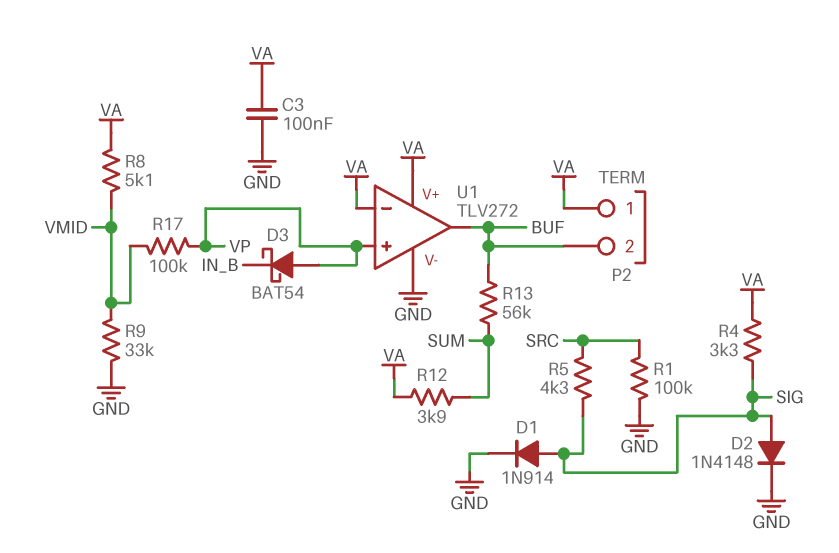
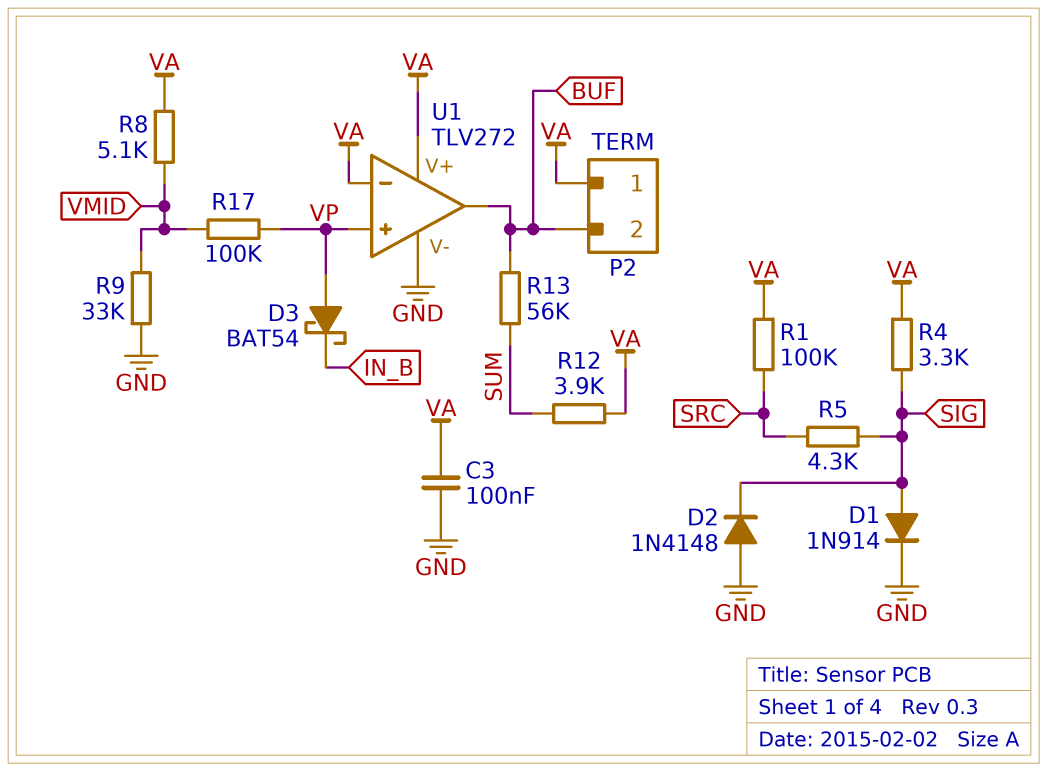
D2: diode 1N4148 (A SIG, K GND) -> diode 1N4148 (A GND, K SIG)
R1: 100k (GND, SRC) -> 100k (SRC, VA)

